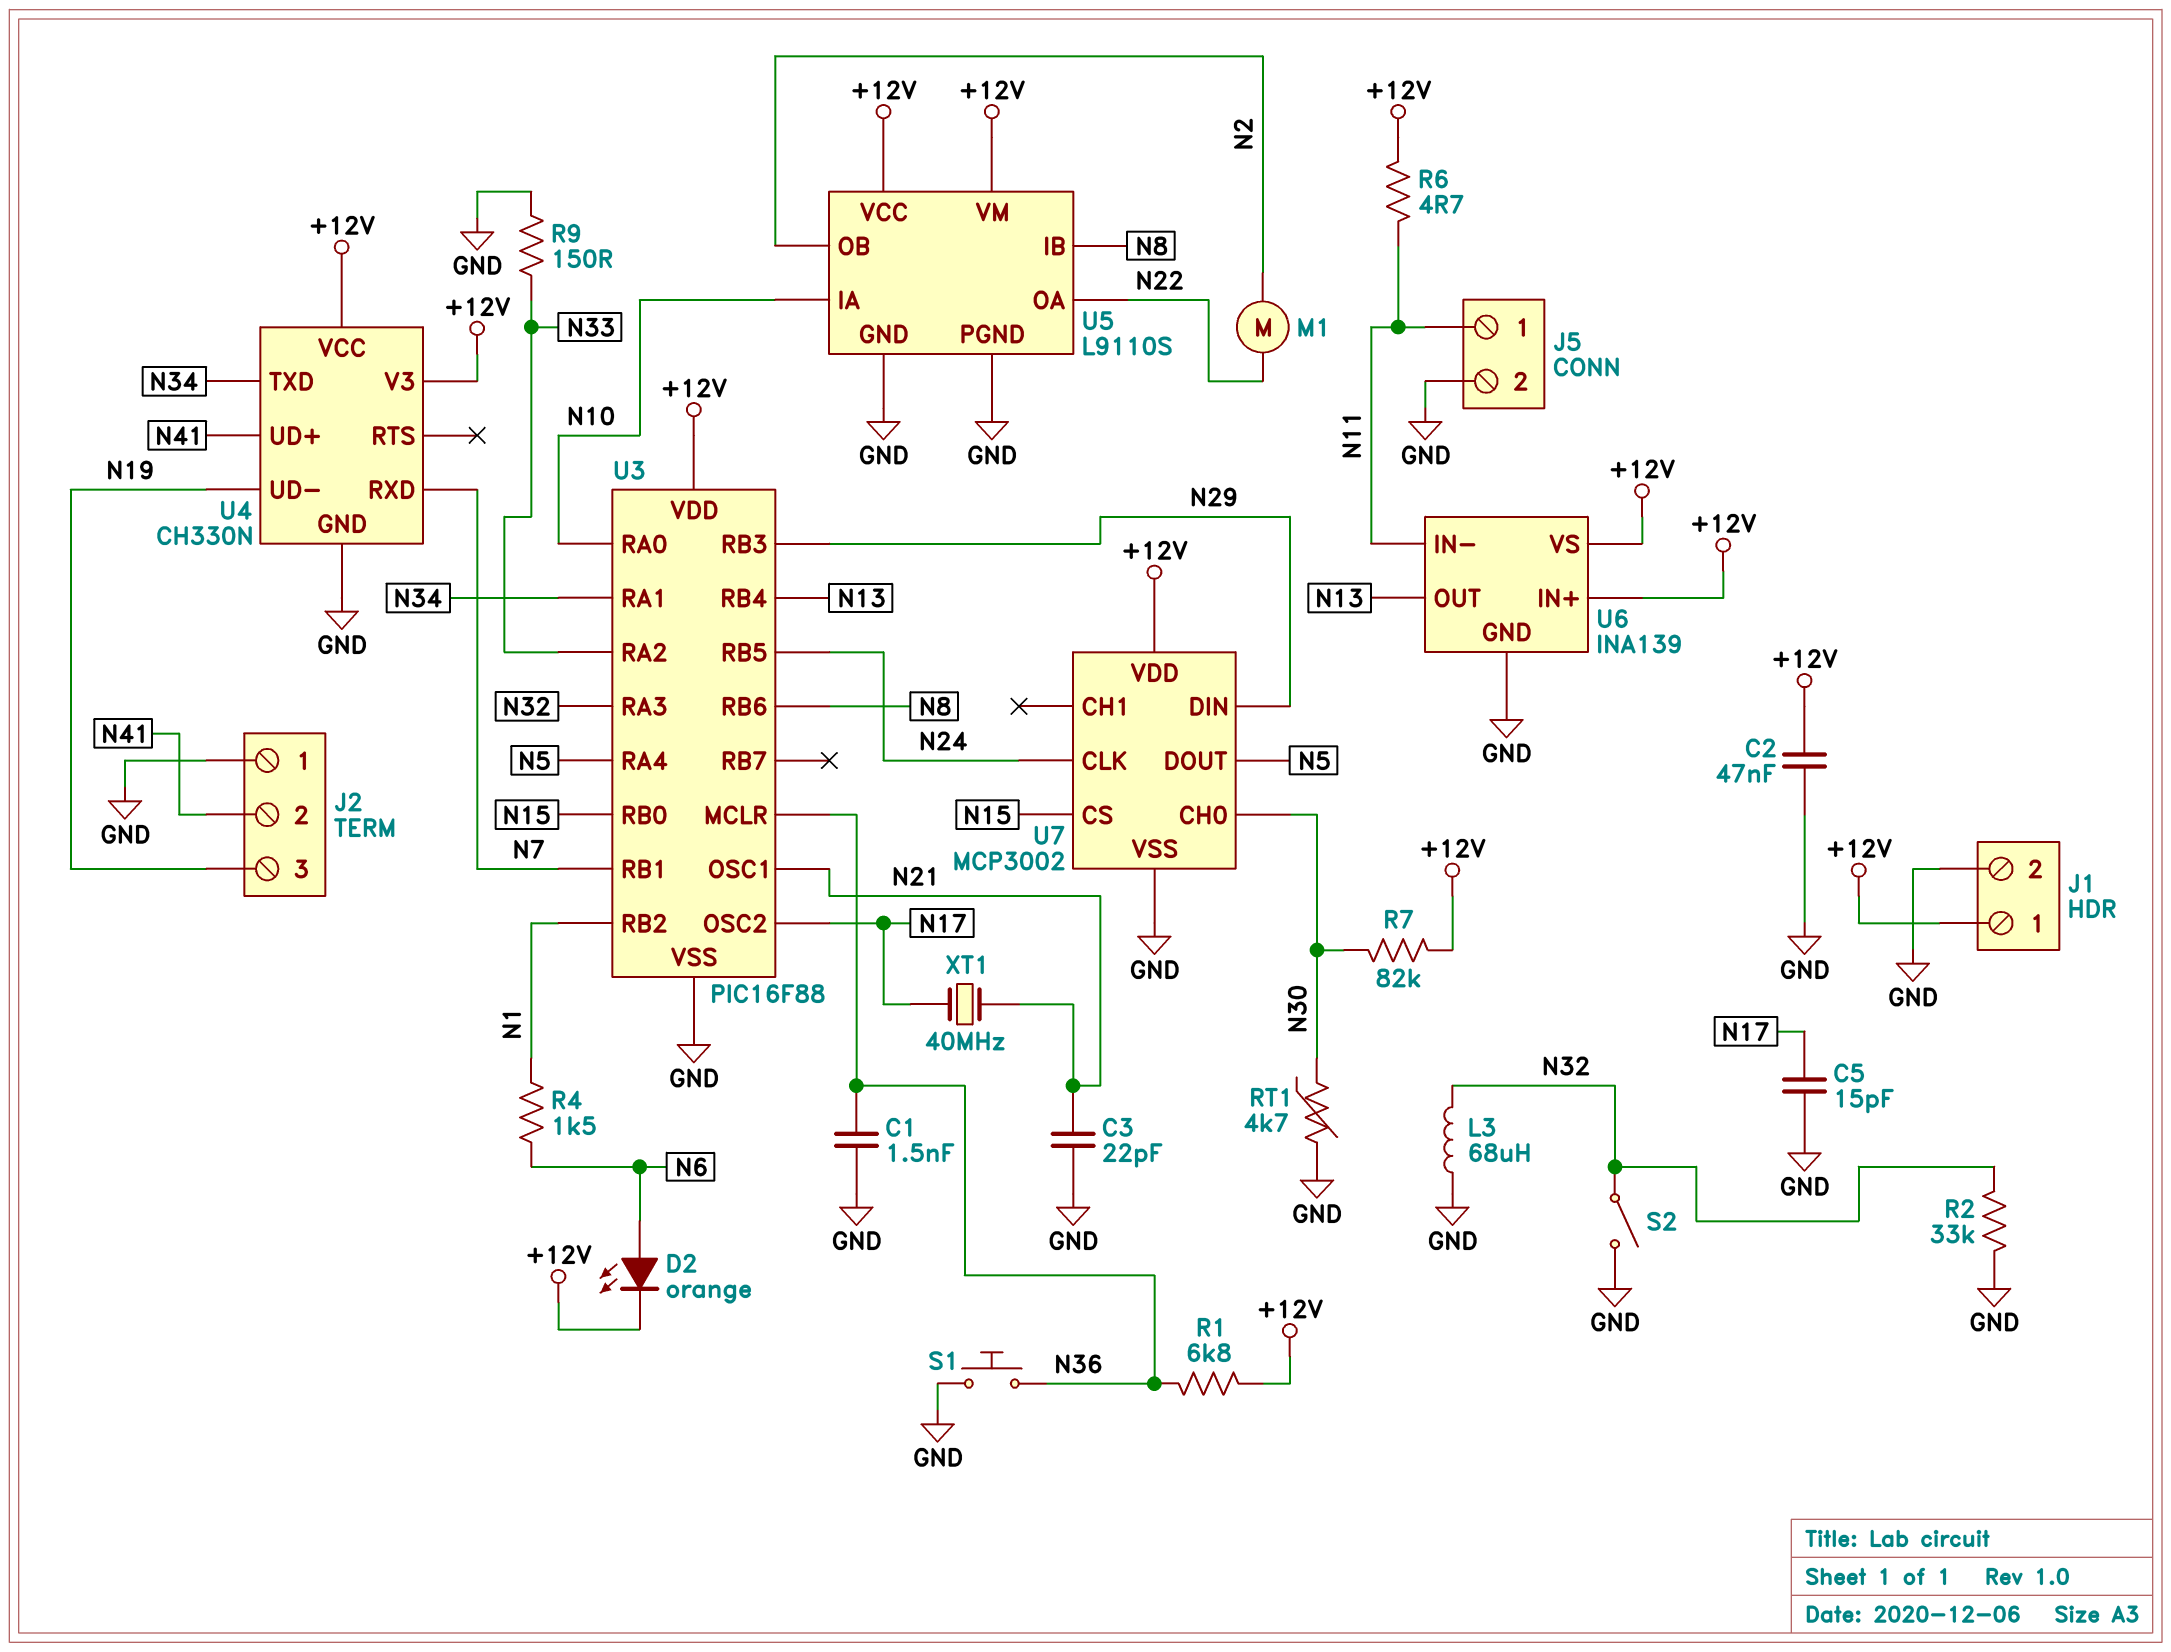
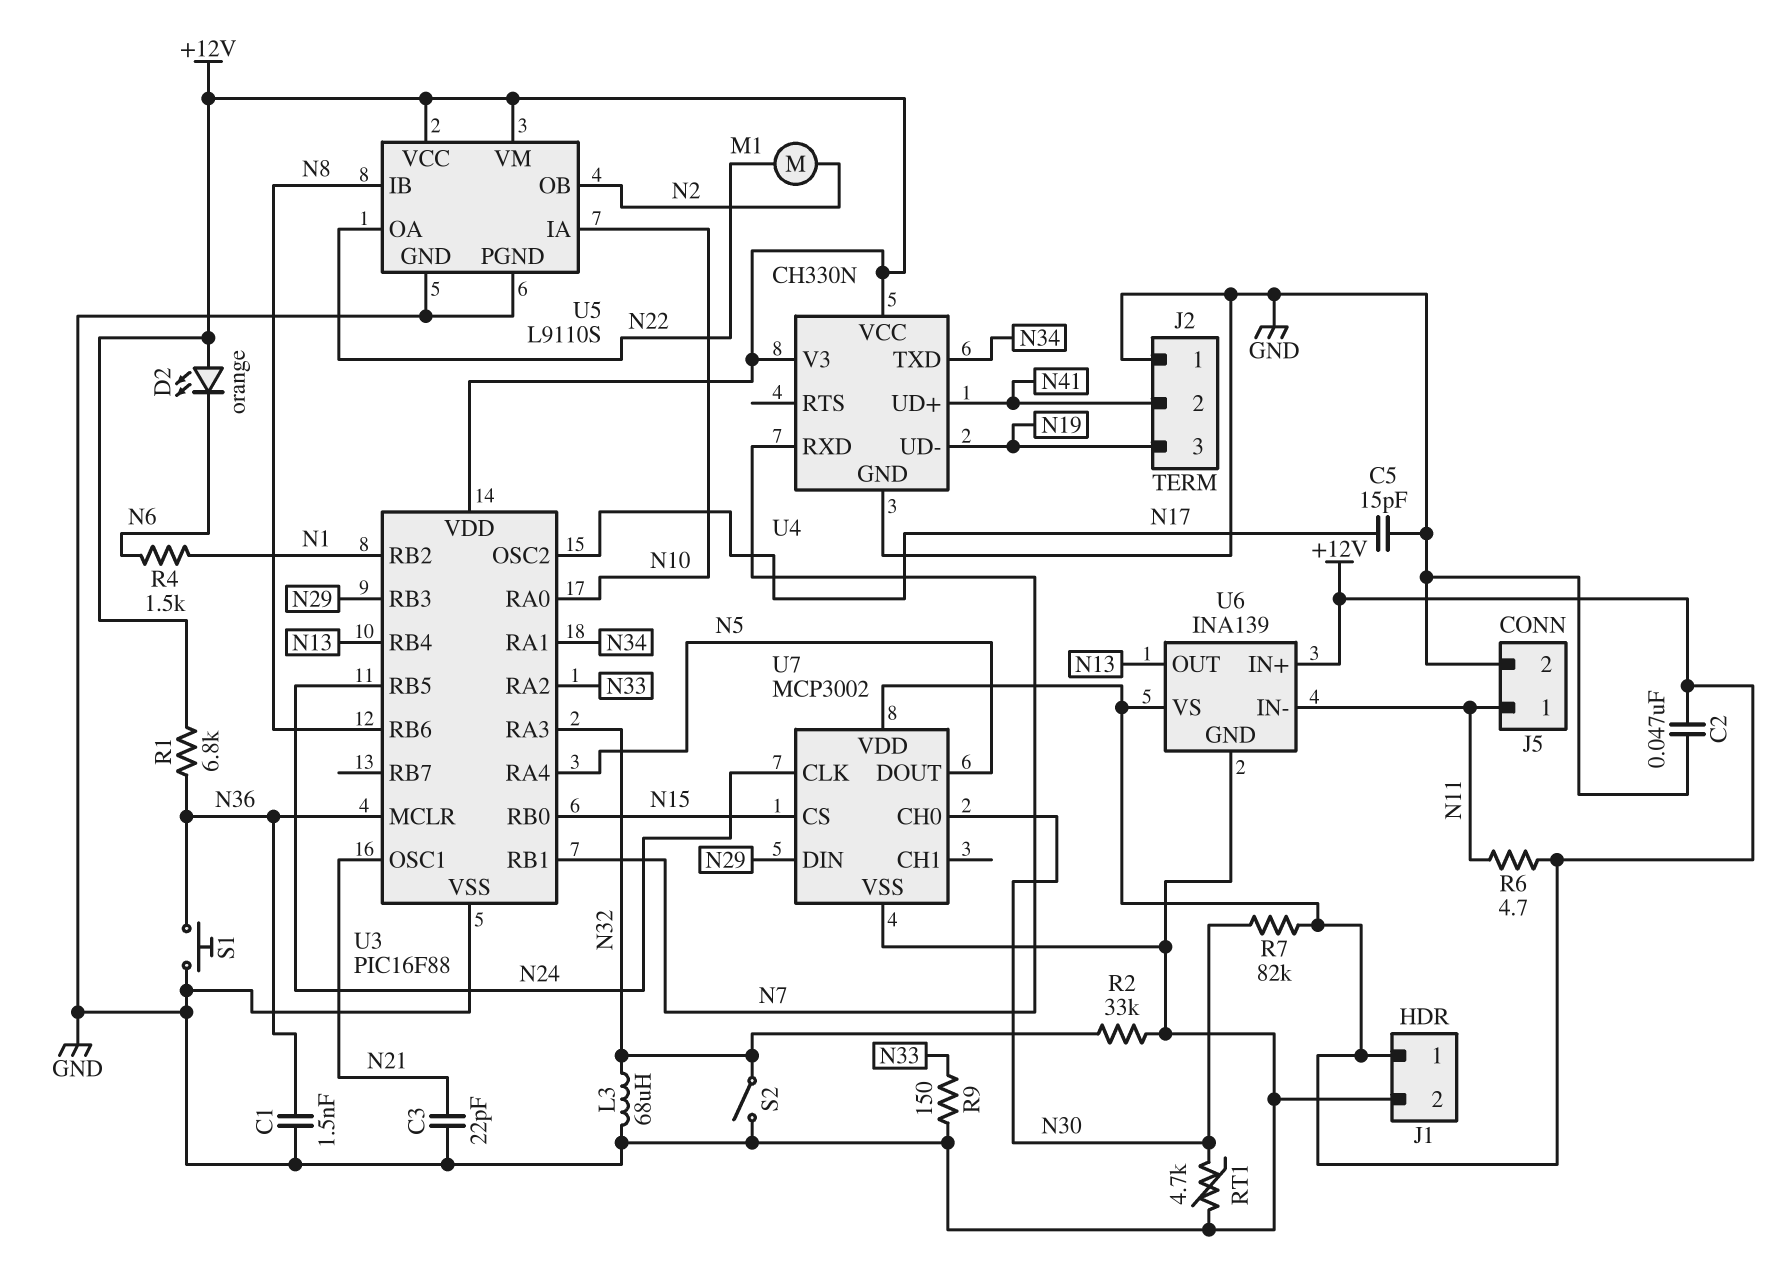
D2: LED orange (A N6, K +12V) -> LED orange (A +12V, K N6)
XT1: 40MHz (N17, N21) -> none

